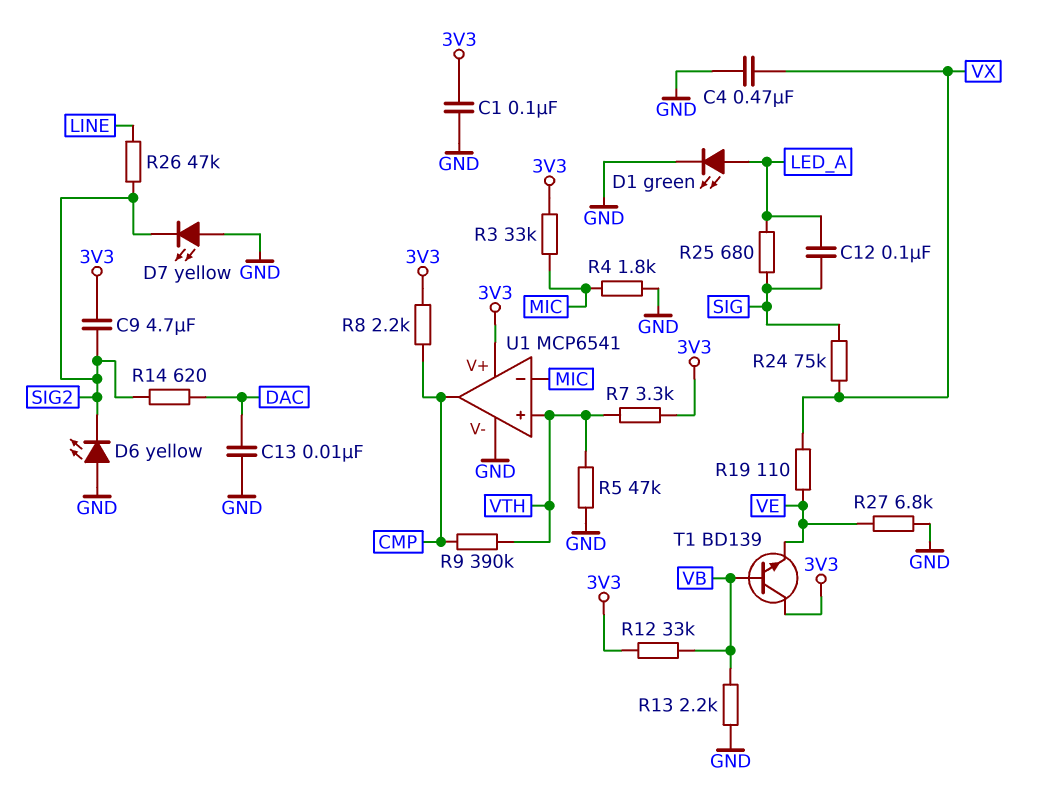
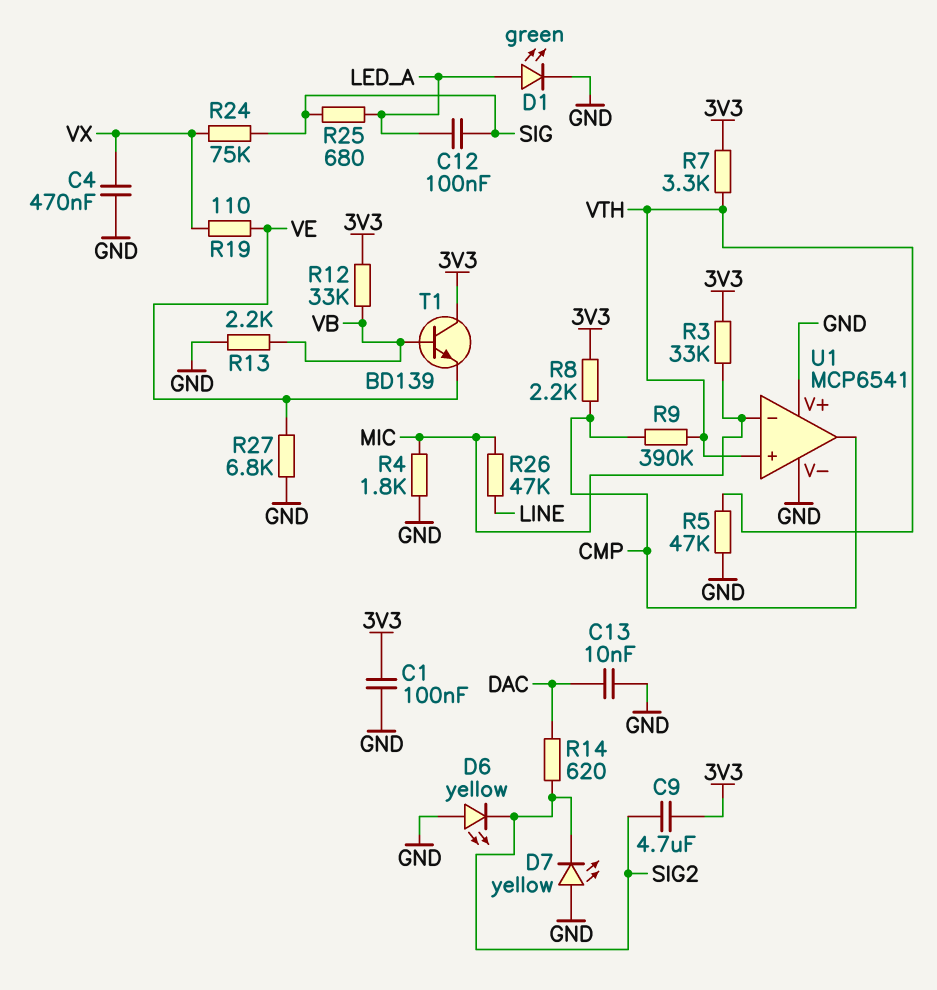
R26: 47k (LINE, SIG2) -> 47k (LINE, MIC)
U1 pin V+: 3V3 -> GND

